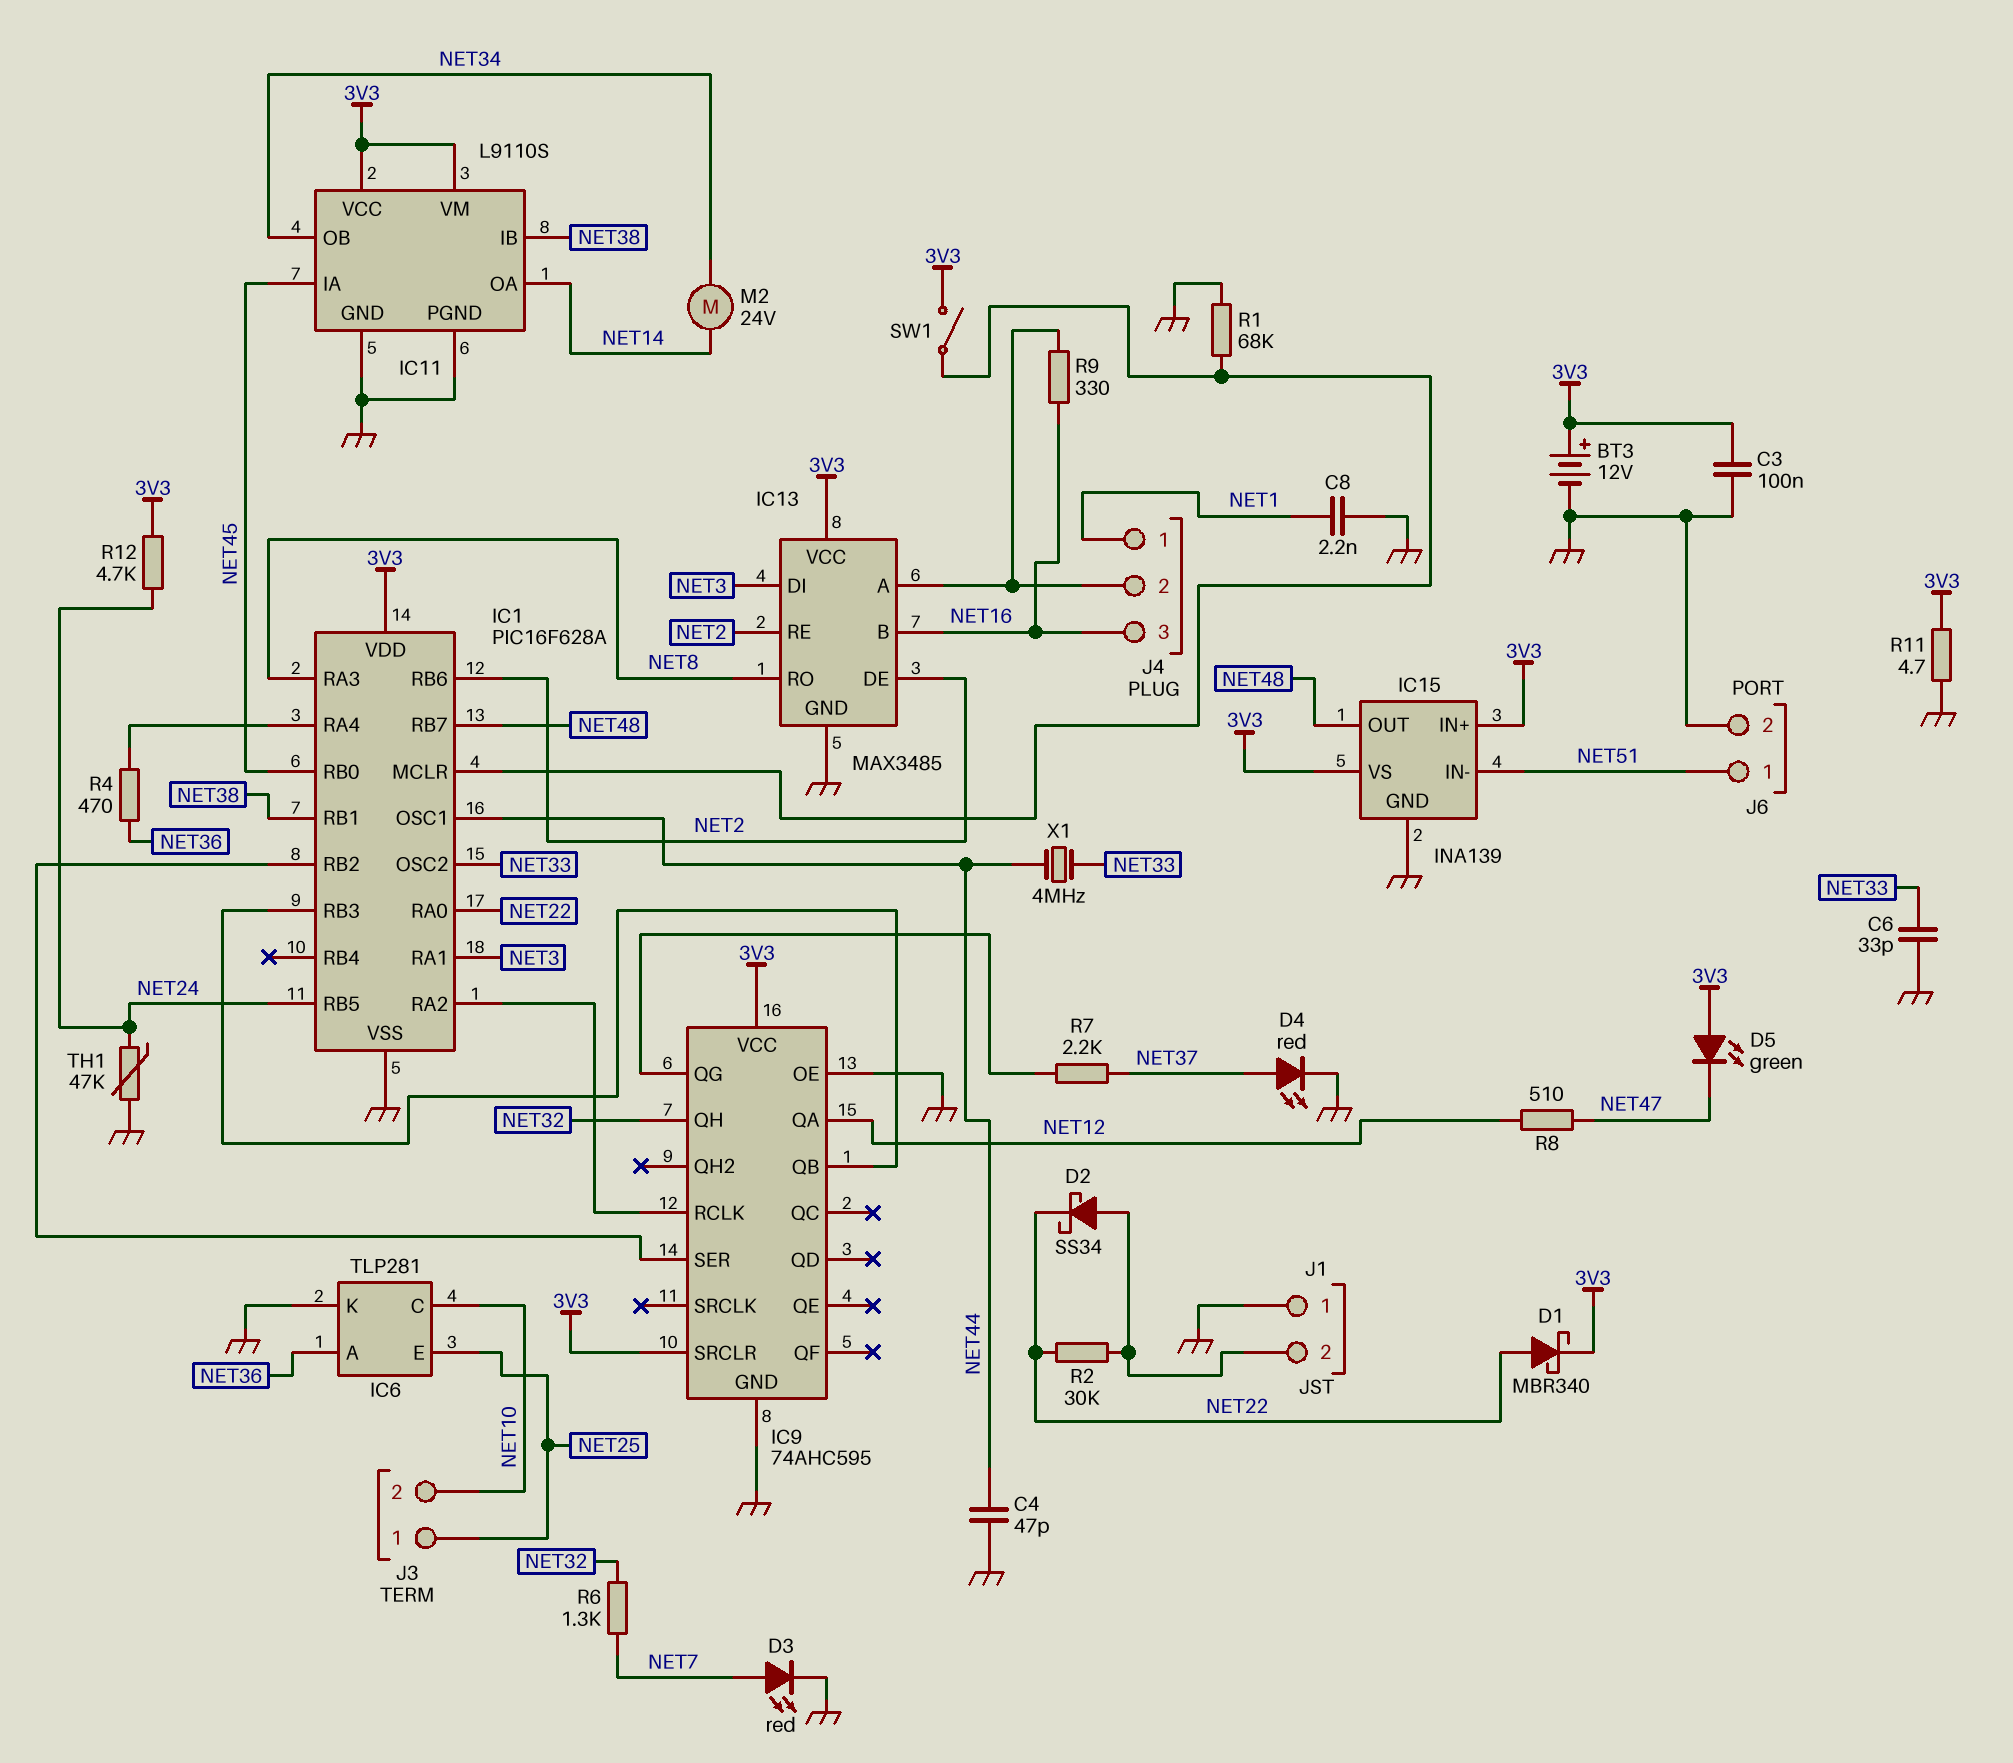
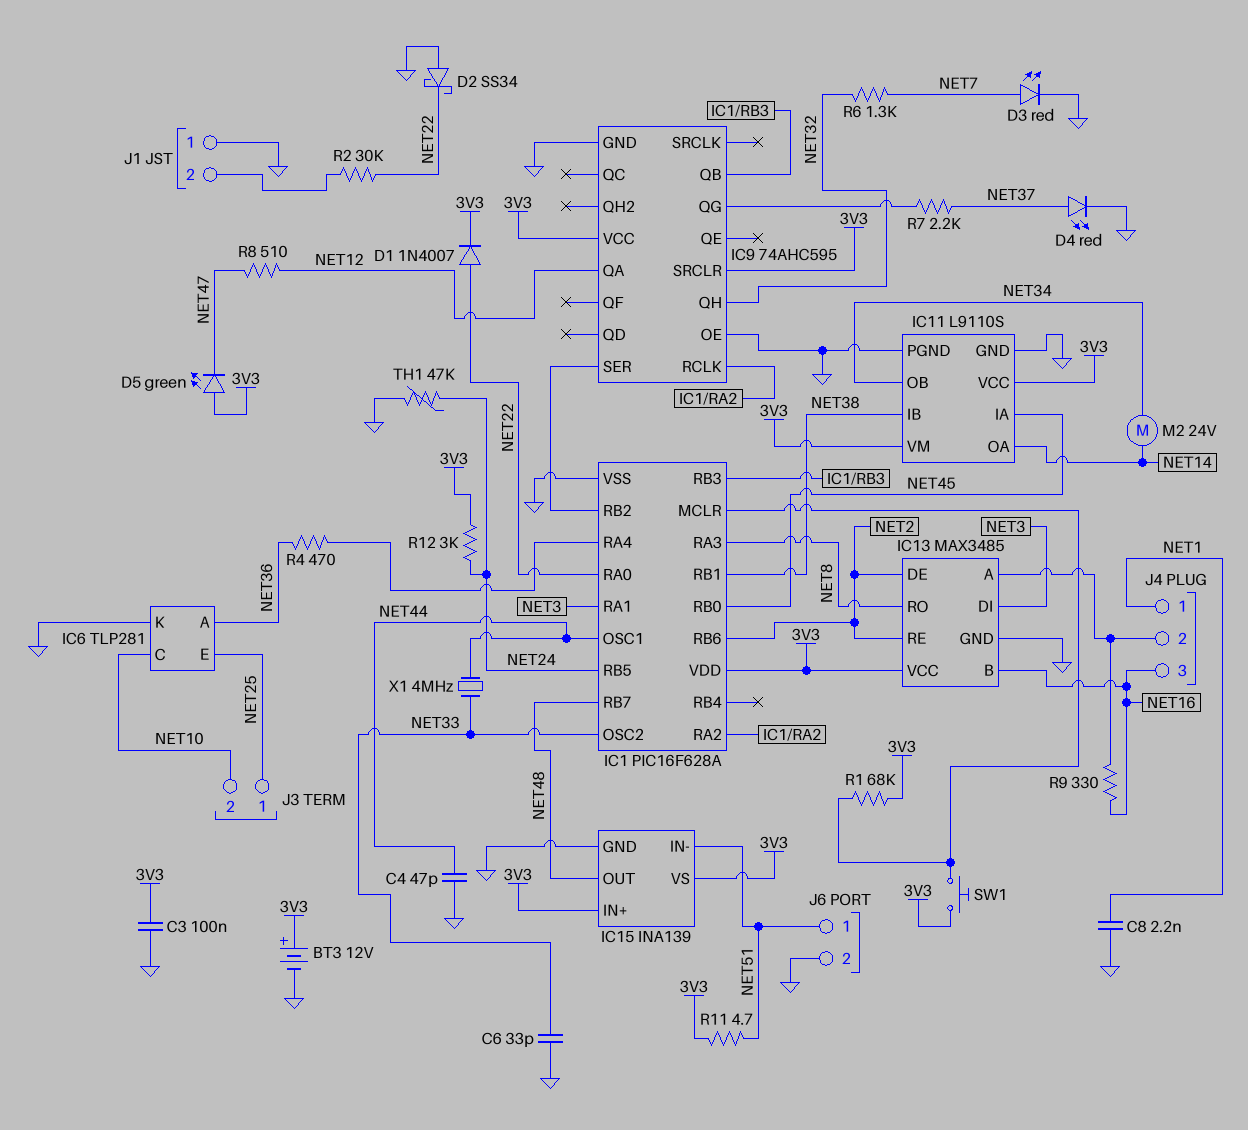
D1: schottky MBR340 (A NET22, K 3V3) -> diode 1N4007 (A NET22, K 3V3)
D2: schottky SS34 (A J1/2, K NET22) -> schottky SS34 (A GND, K NET22)
R1: 68k (GND, IC1/MCLR) -> 68k (3V3, IC1/MCLR)
R11: 4.7 (3V3, GND) -> 4.7 (3V3, NET51)
R12: 4.7k (3V3, NET24) -> 3k (3V3, NET24)
SW1: switch (3V3, IC1/MCLR) -> button (3V3, IC1/MCLR)

